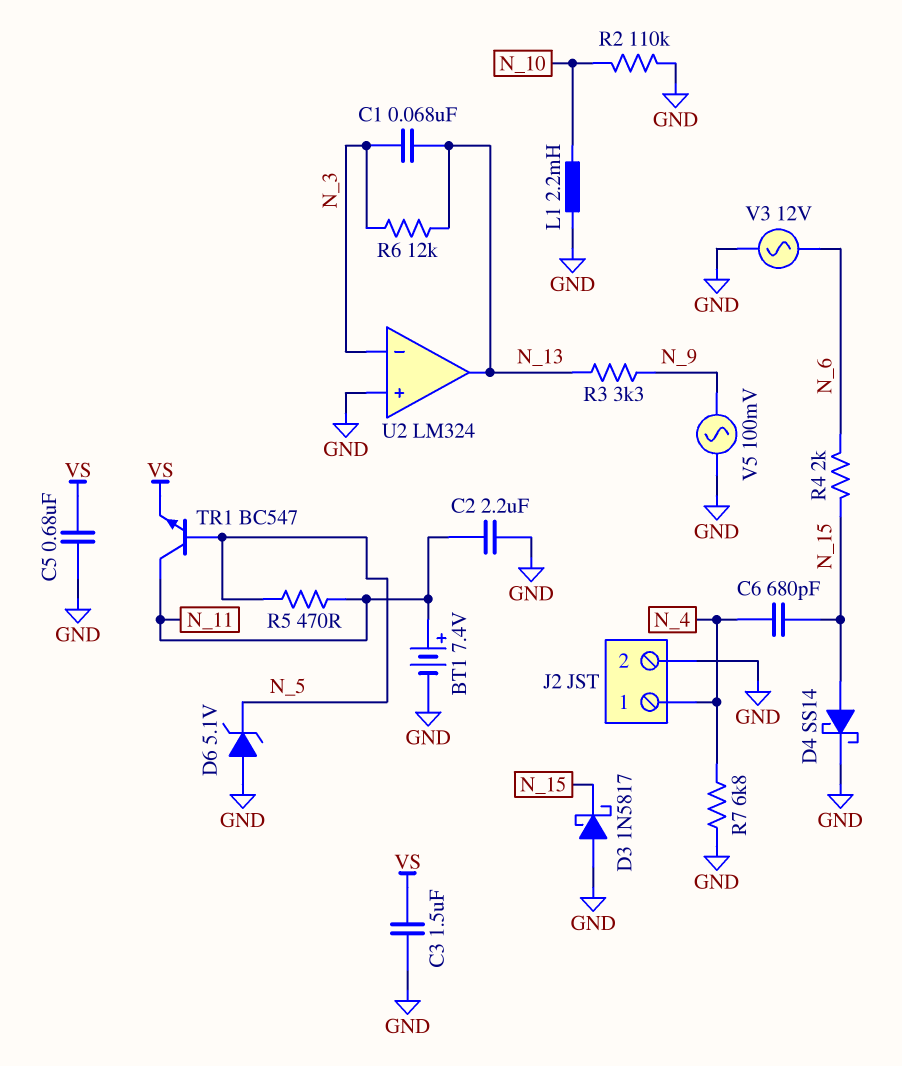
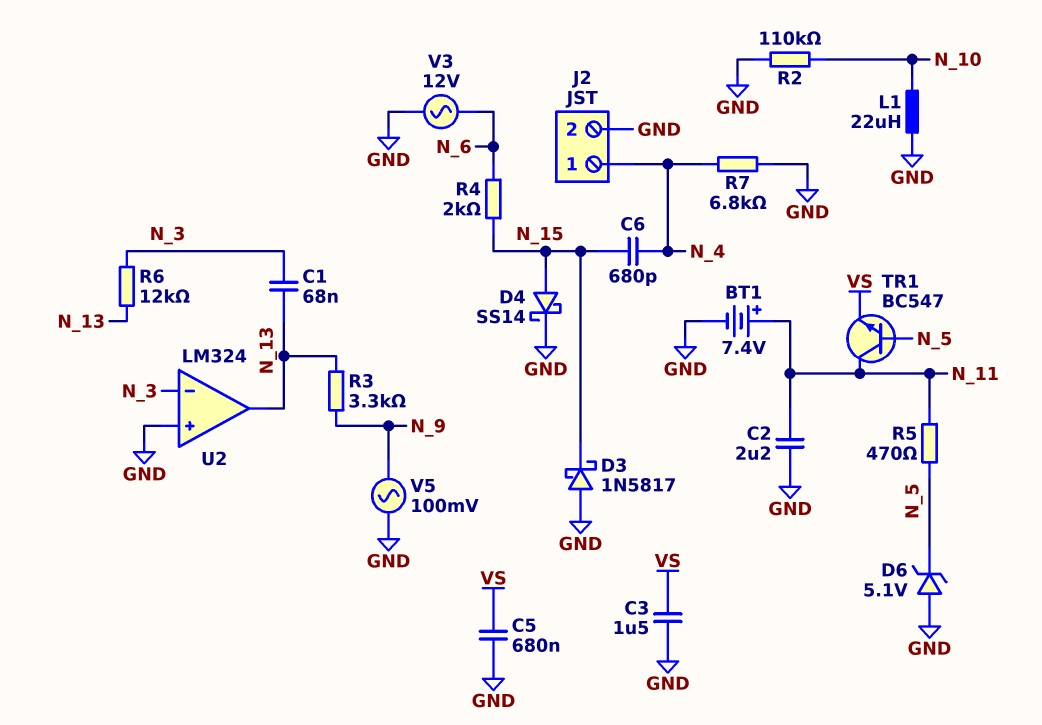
L1: 2.2mH (GND, N_10) -> 22uH (GND, N_10)

